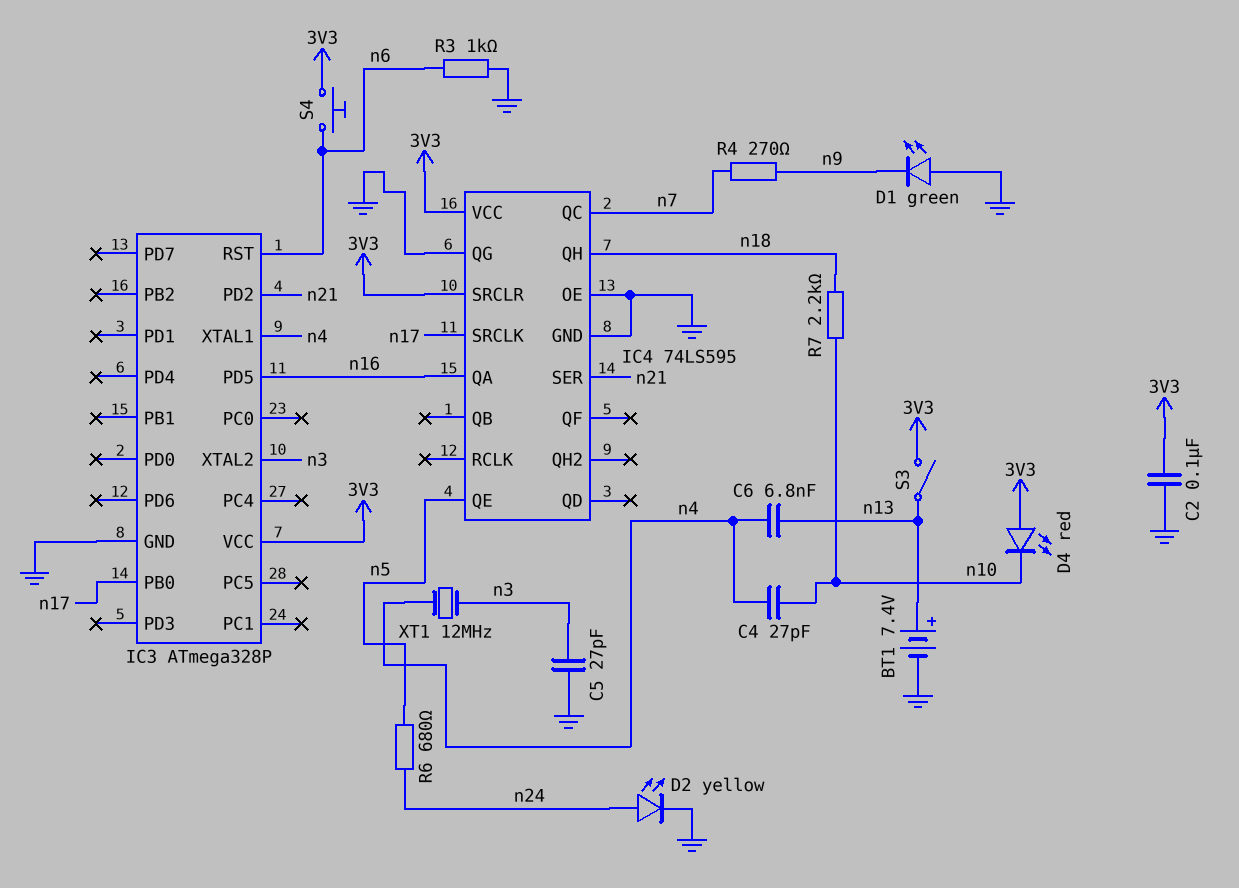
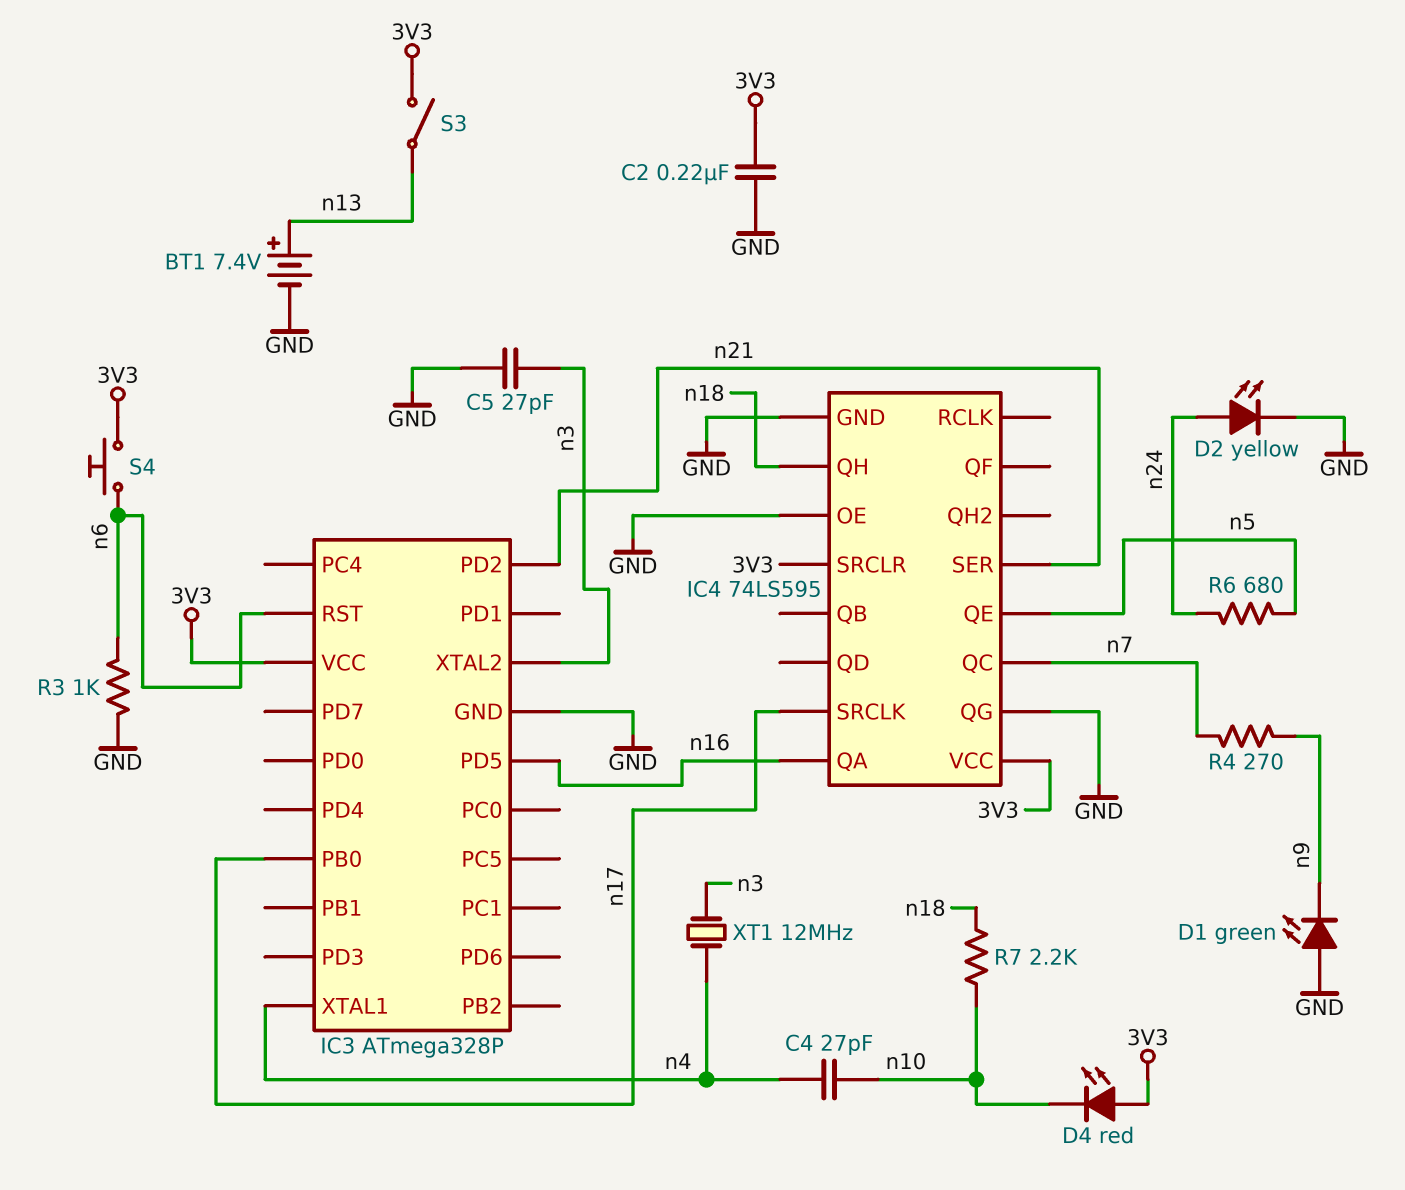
C2: 100nF (3V3, GND) -> 220nF (3V3, GND)
C6: 6.8nF (n4, n13) -> none

